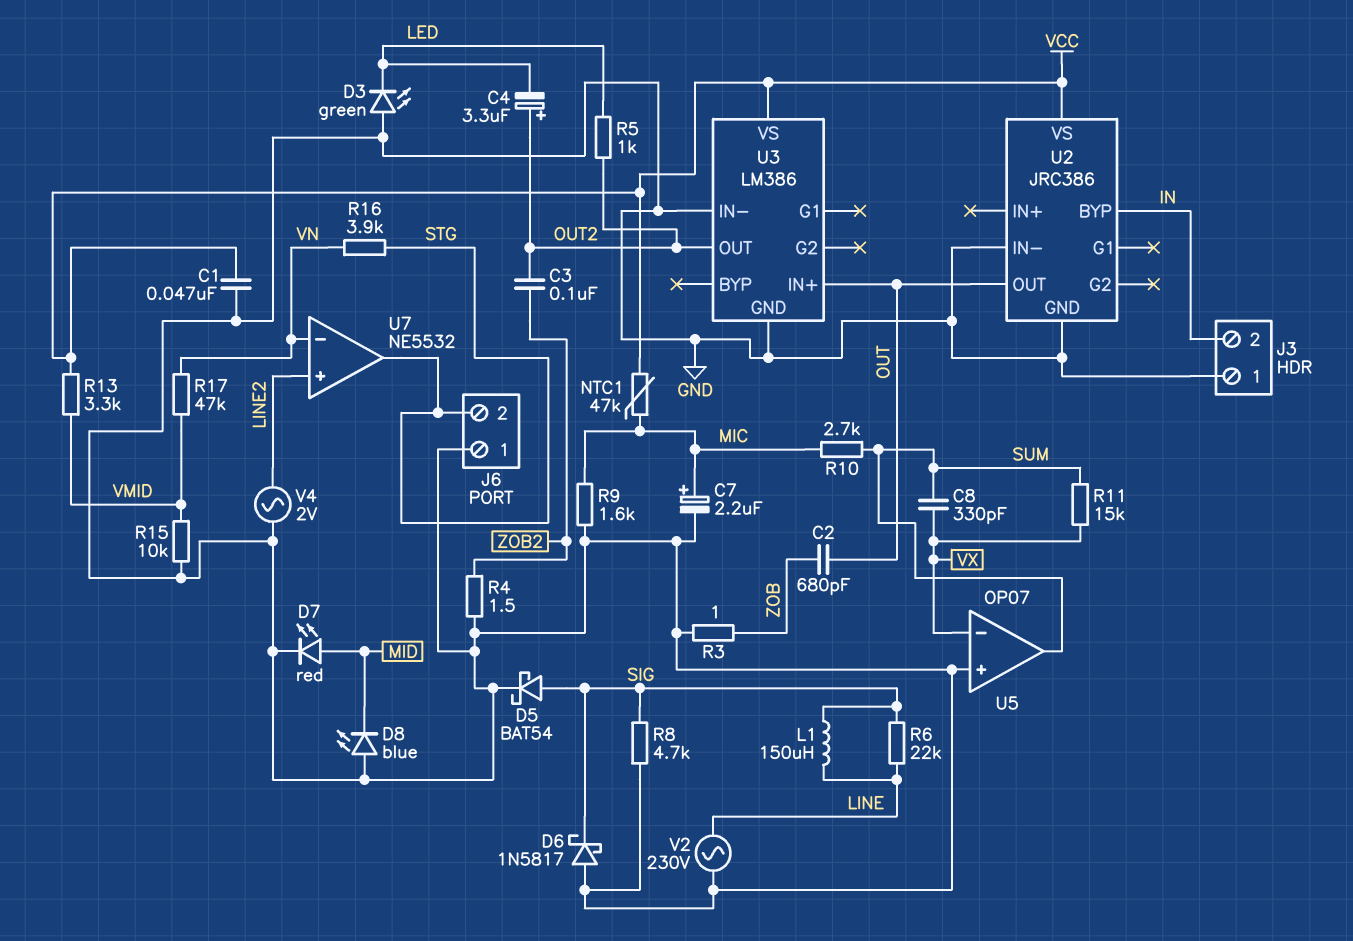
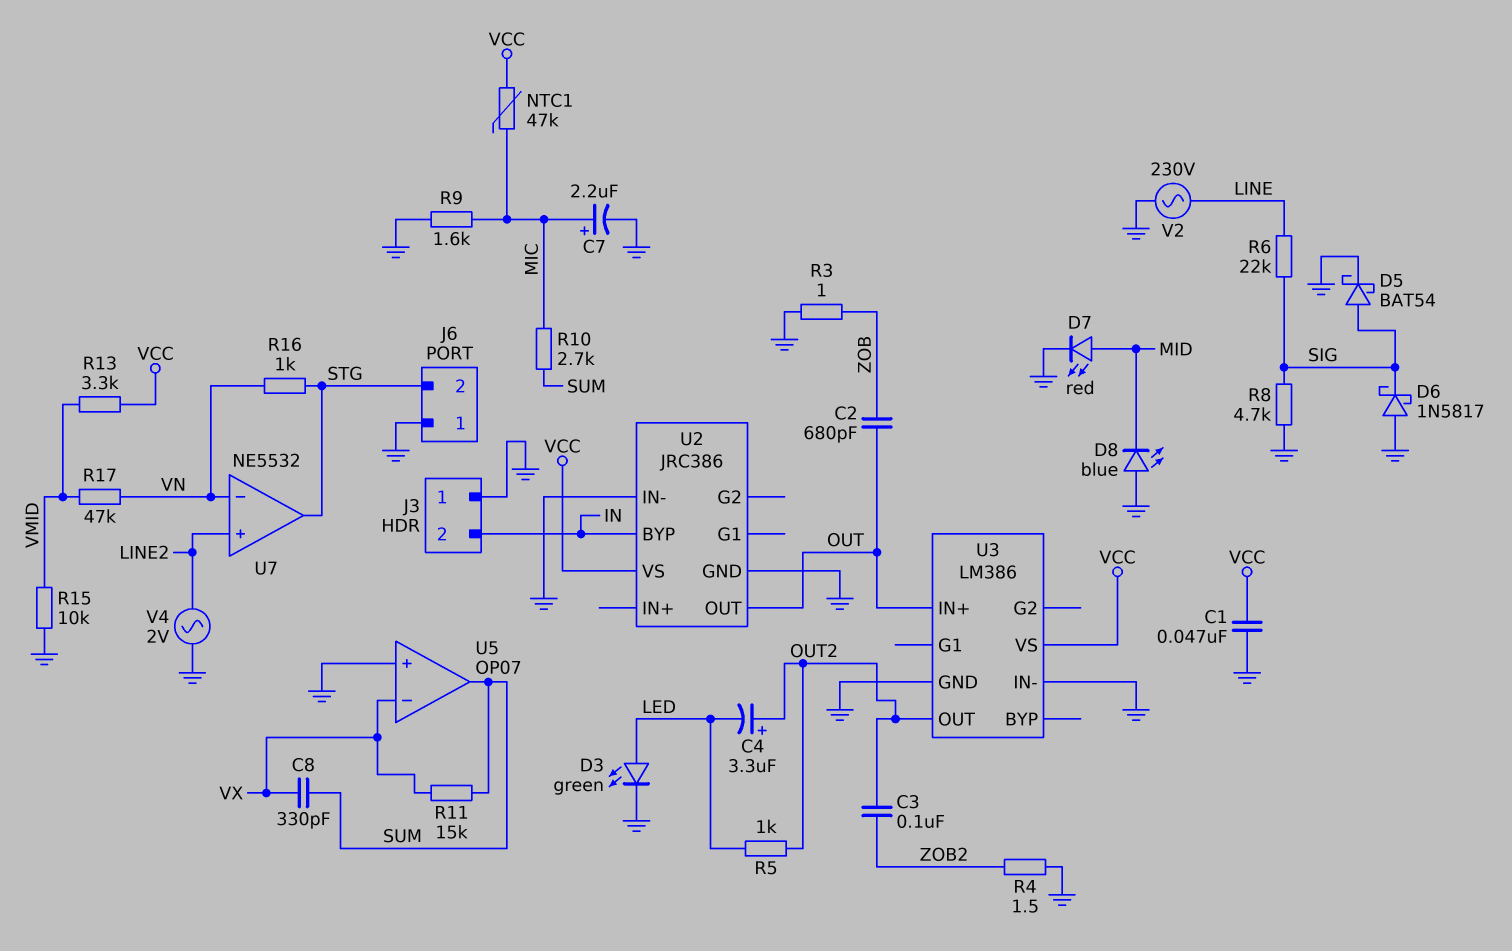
D3: LED green (A GND, K LED) -> LED green (A LED, K GND)
L1: 150uH (LINE, SIG) -> none
R16: 3.9k (STG, VN) -> 1k (STG, VN)

